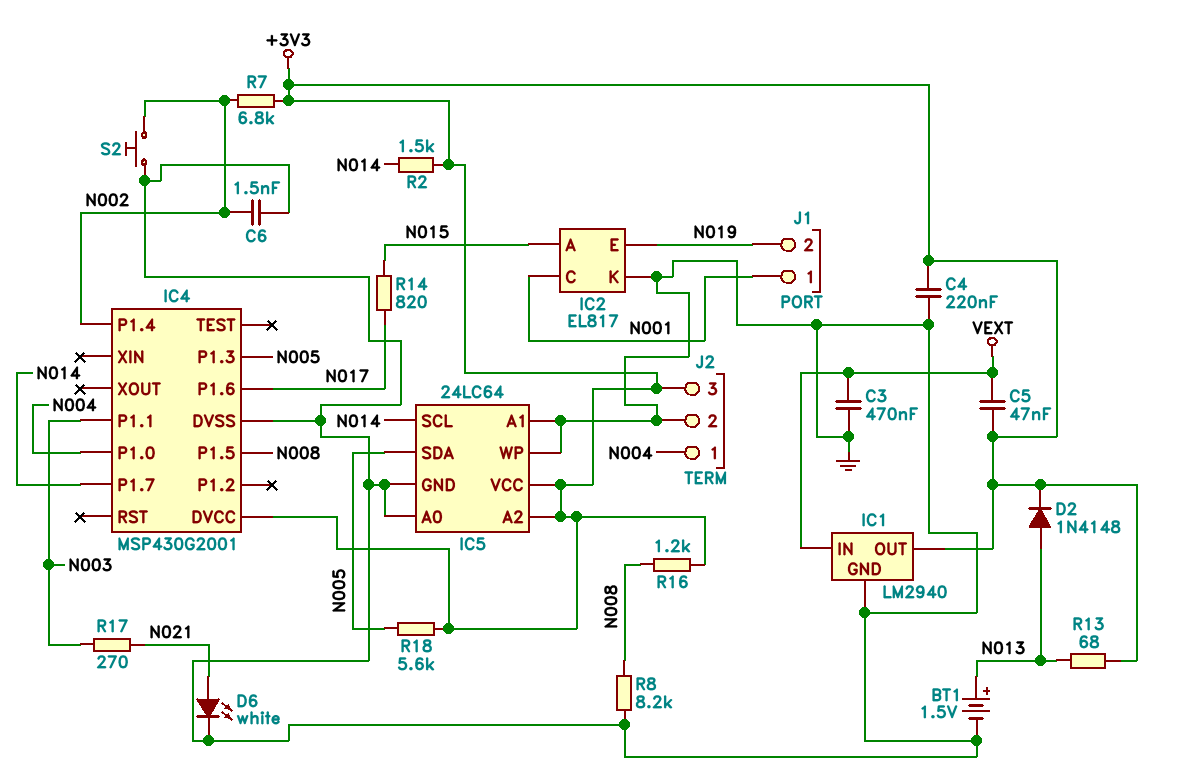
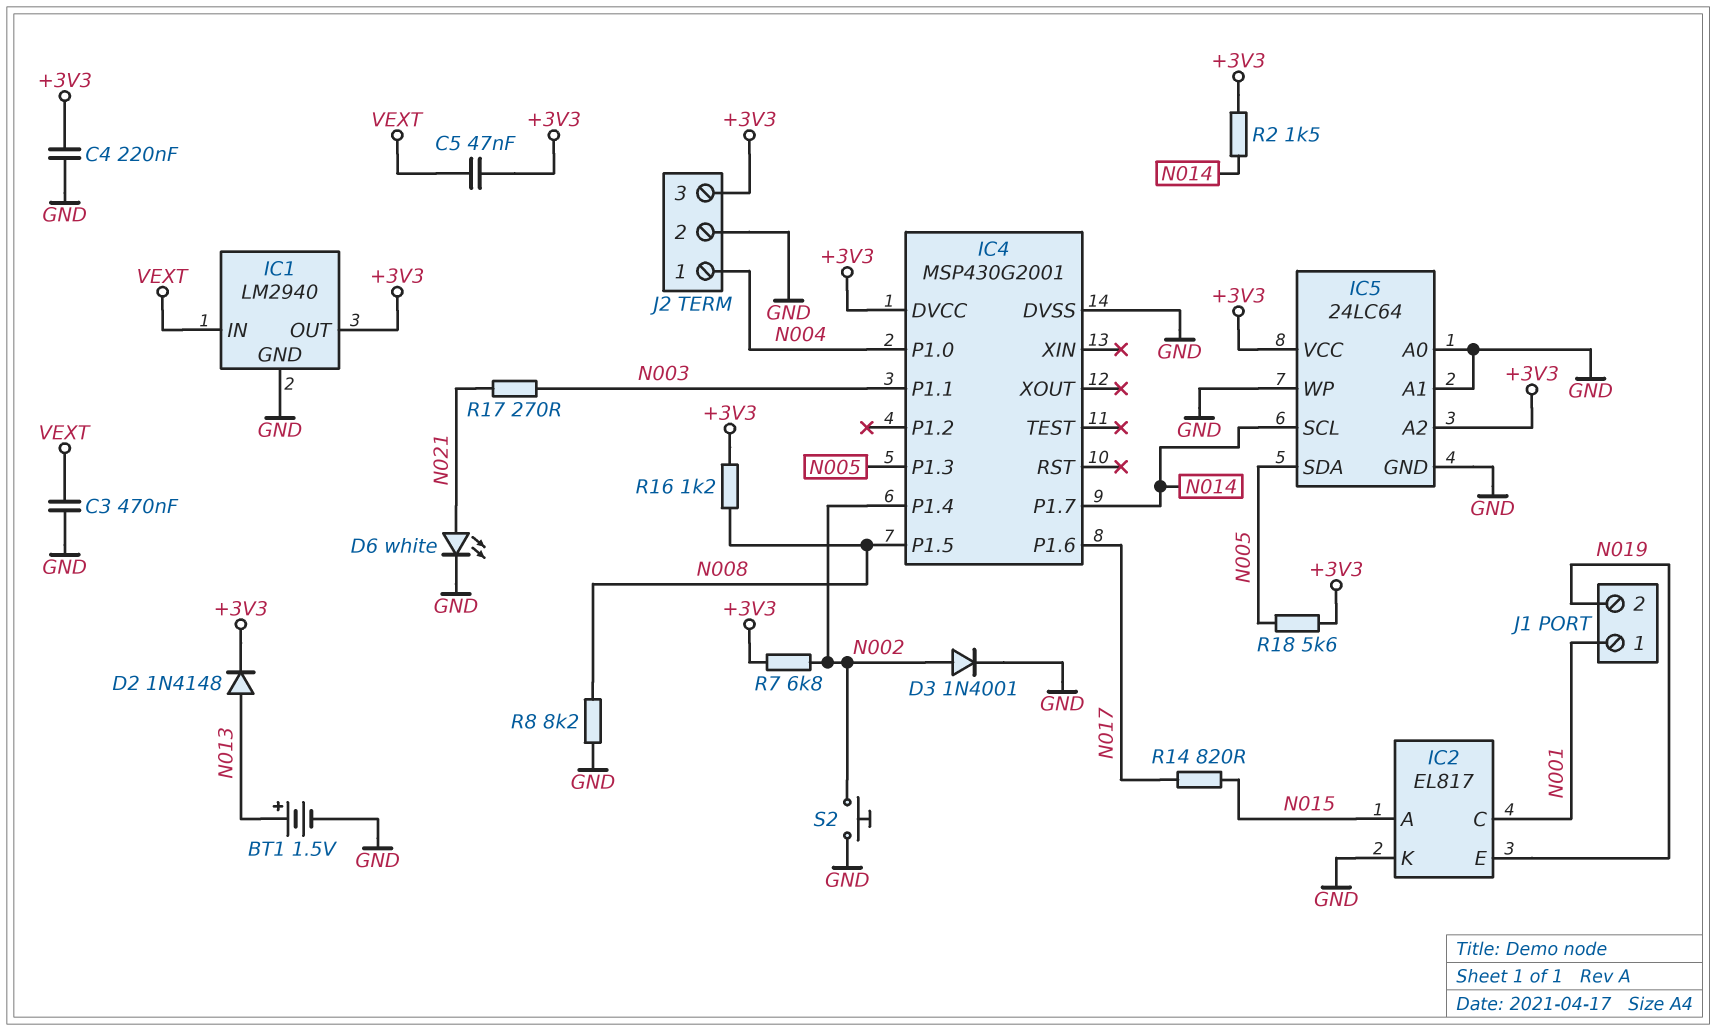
C6: 1.5nF (GND, N002) -> none
D3: none -> diode 1N4001 (A N002, K GND)
R13: 68 (+3V3, N013) -> none

